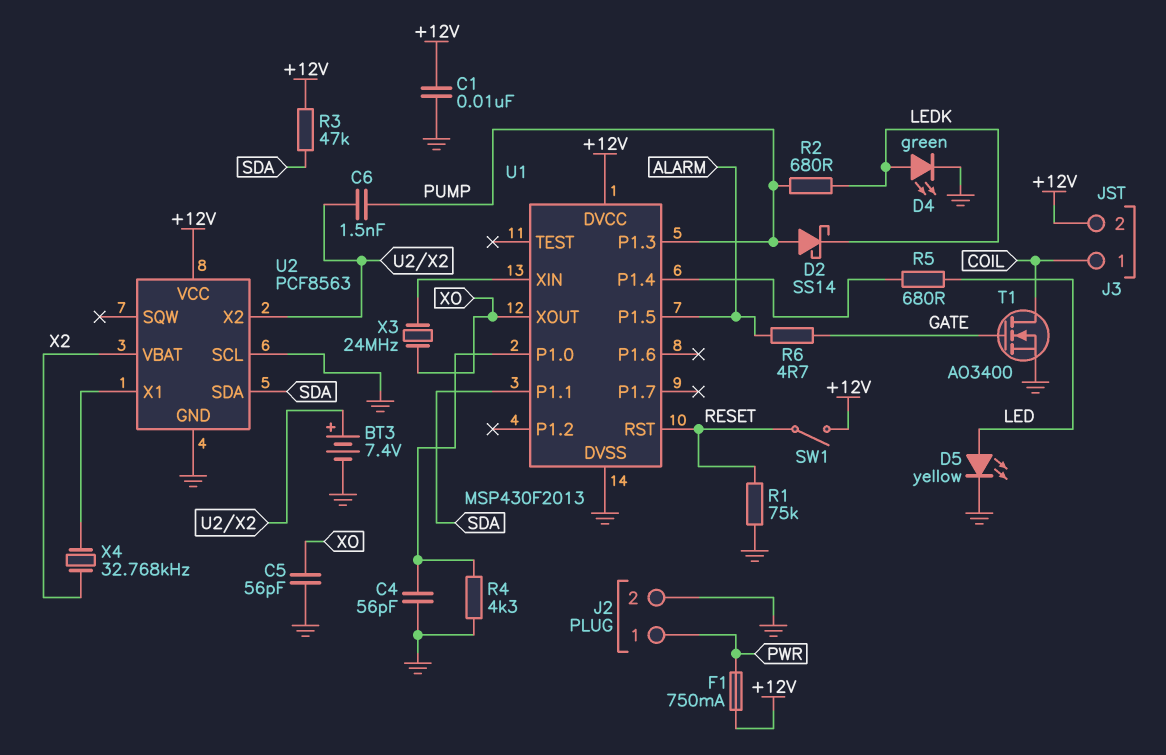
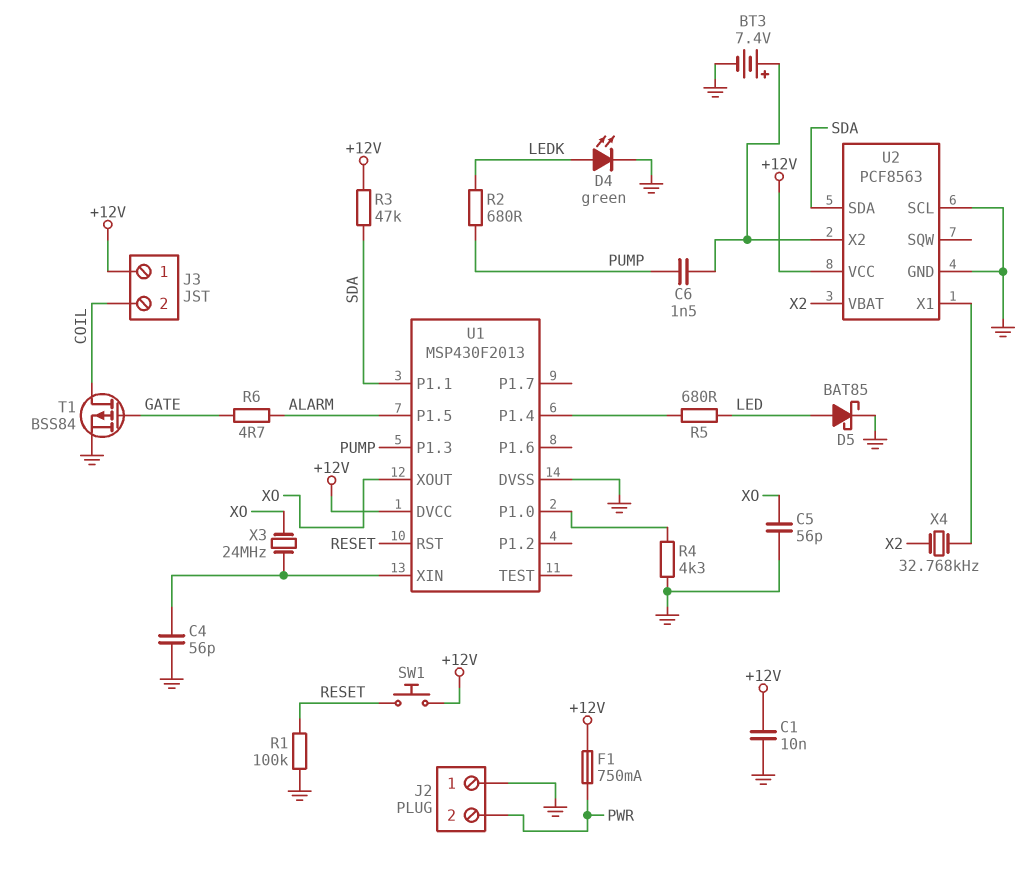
C4: 56pF (GND, U1/P1.0) -> 56pF (GND, U1/XIN)
D2: schottky SS14 (A PUMP, K LEDK) -> none
D5: LED yellow (A LED, K GND) -> schottky BAT85 (A LED, K GND)
J2 pin 1: PWR -> GND
J2 pin 2: GND -> PWR
J3 pin 1: COIL -> +12V
J3 pin 2: +12V -> COIL
R1: 75k (GND, RESET) -> 100k (GND, RESET)
SW1: switch (+12V, RESET) -> button (+12V, RESET)
T1: NMOS AO3400 (G GATE, D COIL, S GND) -> PMOS BSS84 (G GATE, D COIL, S GND)

